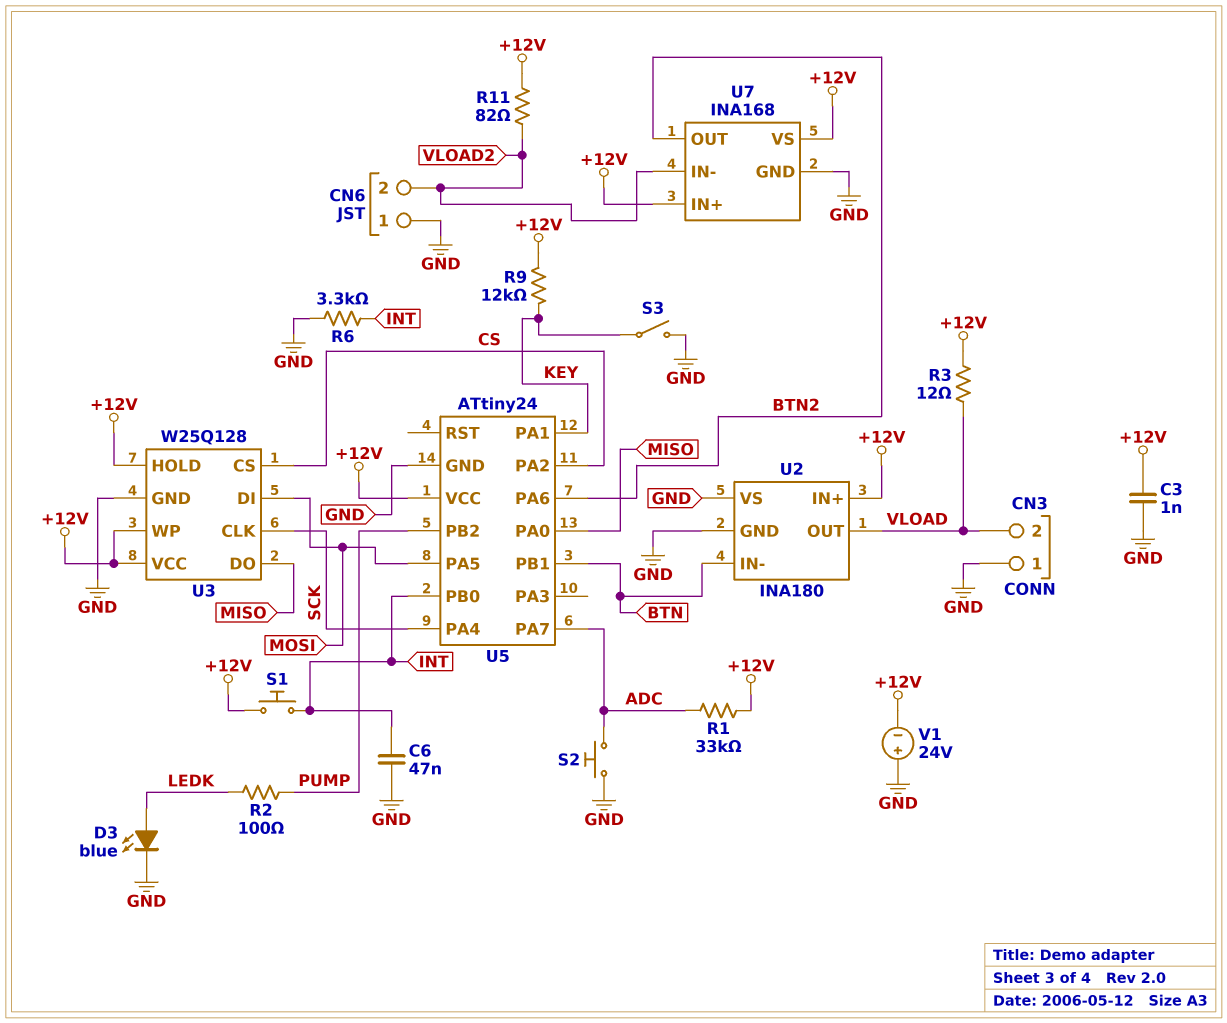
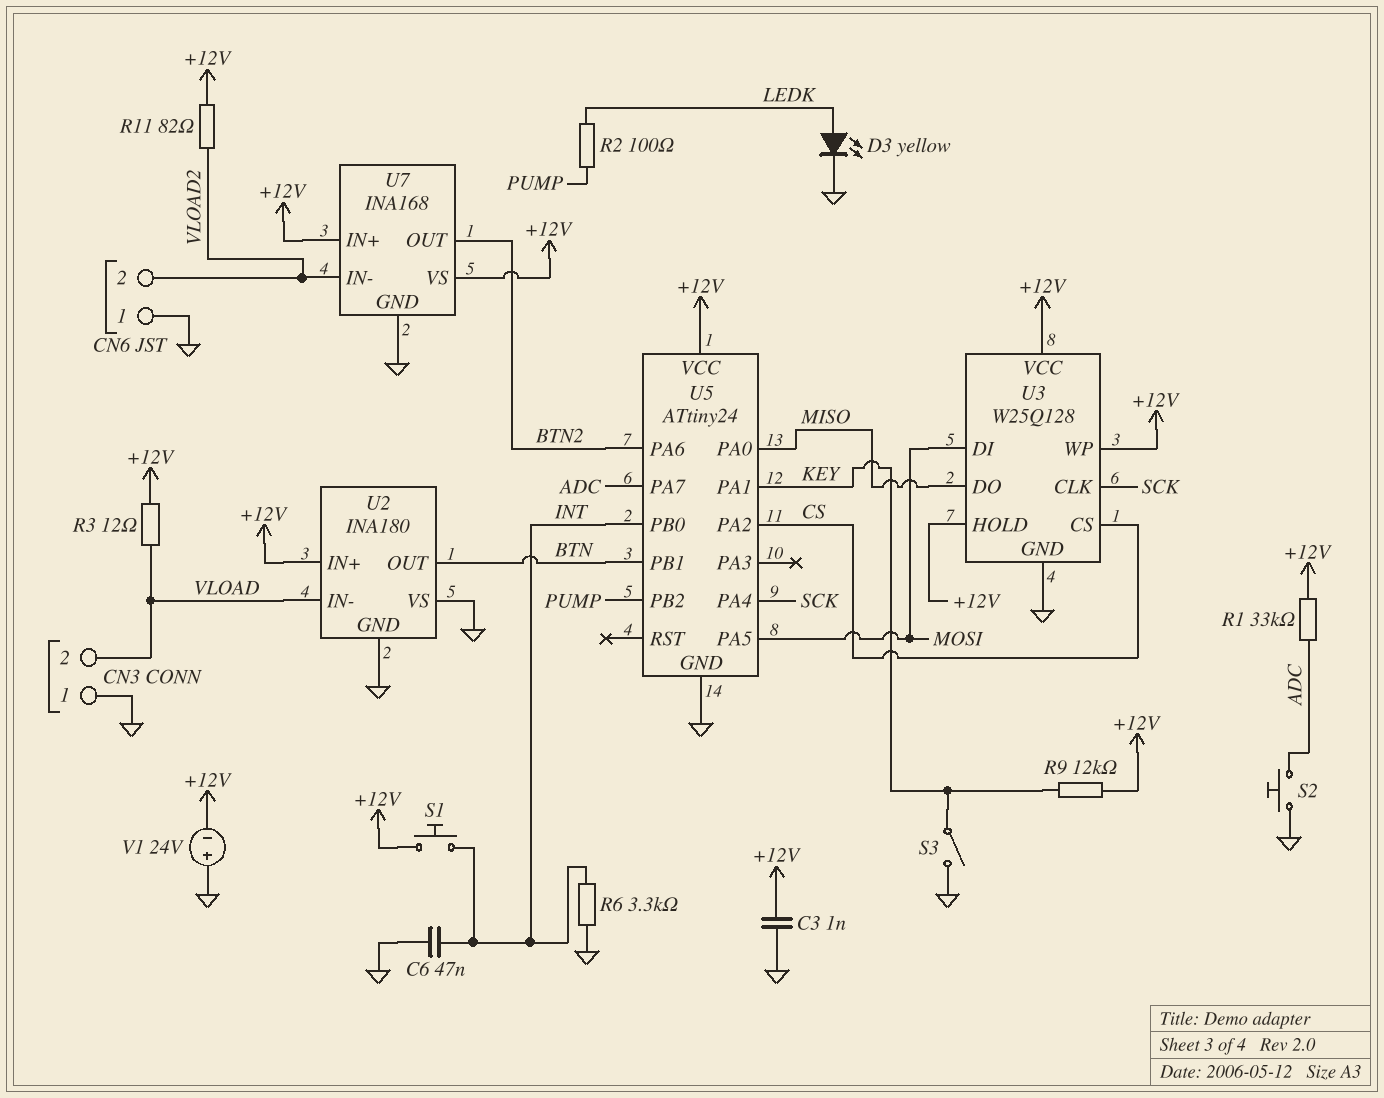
D3: LED blue (A LEDK, K GND) -> LED yellow (A LEDK, K GND)
U2 pin IN-: BTN -> VLOAD
U2 pin OUT: VLOAD -> BTN

